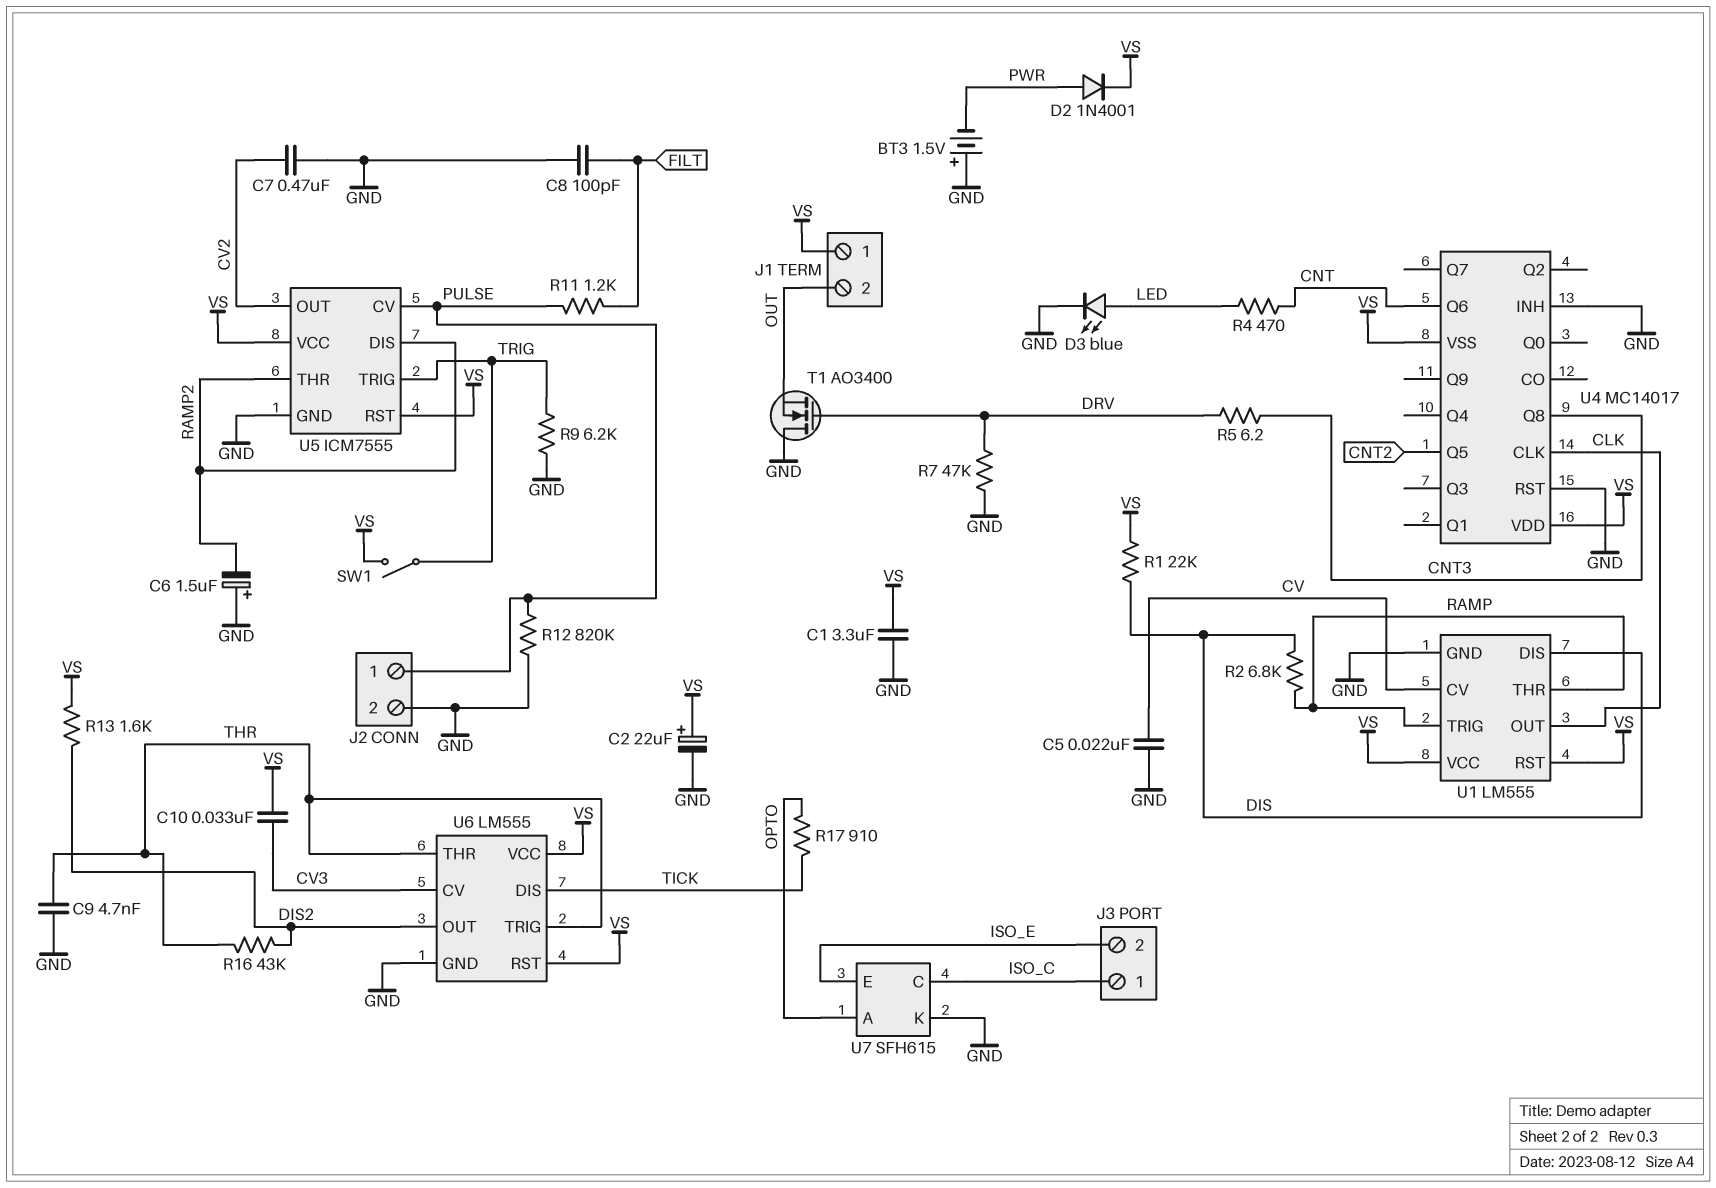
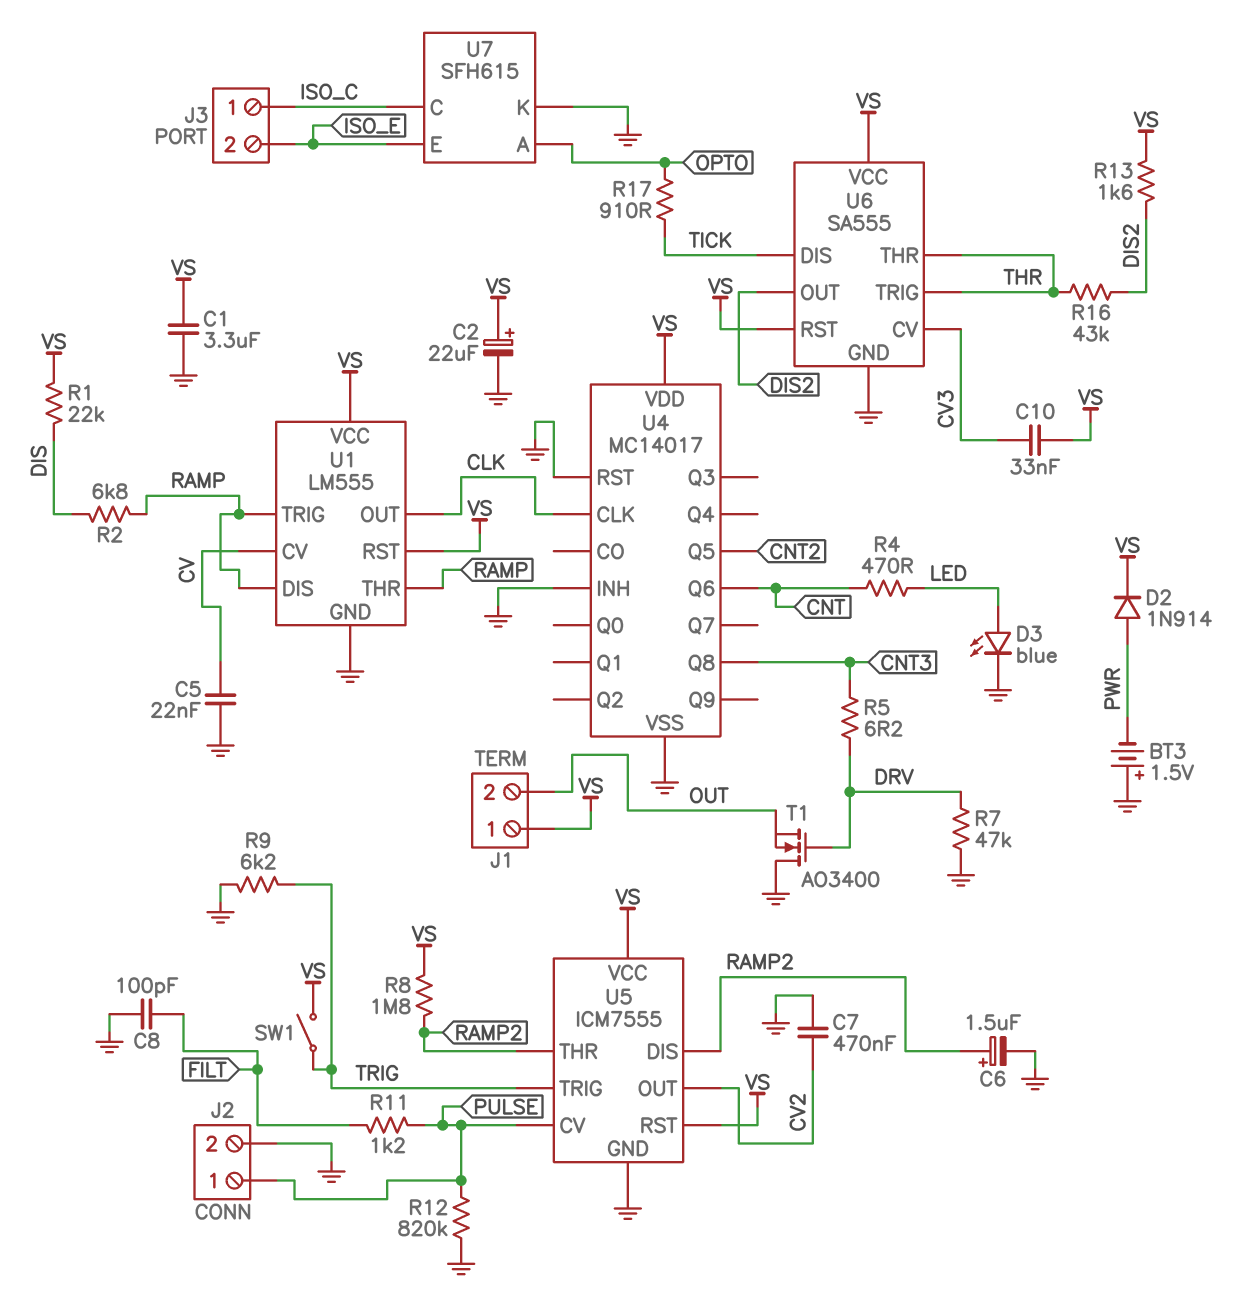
C6: 1.5uF (plus GND, minus RAMP2) -> 1.5uF (plus RAMP2, minus GND)
C9: 4.7nF (GND, THR) -> none
D2: diode 1N4001 (A PWR, K VS) -> diode 1N914 (A PWR, K VS)
R8: none -> 1.8M (RAMP2, VS)
U1 pin DIS: DIS -> RAMP
U4 pin VSS: VS -> GND
U6: LM555 -> SA555

